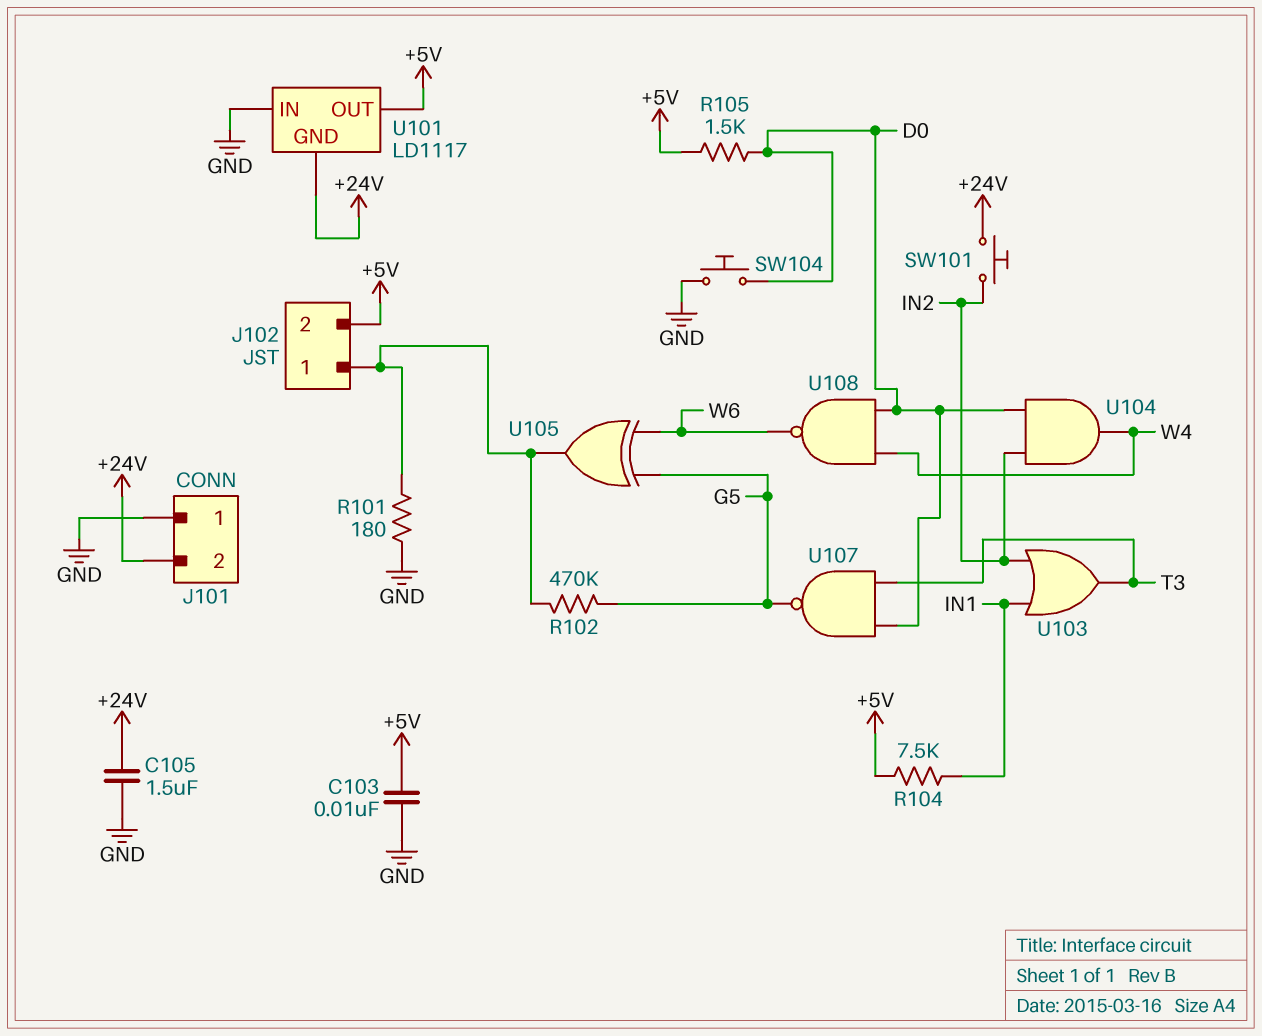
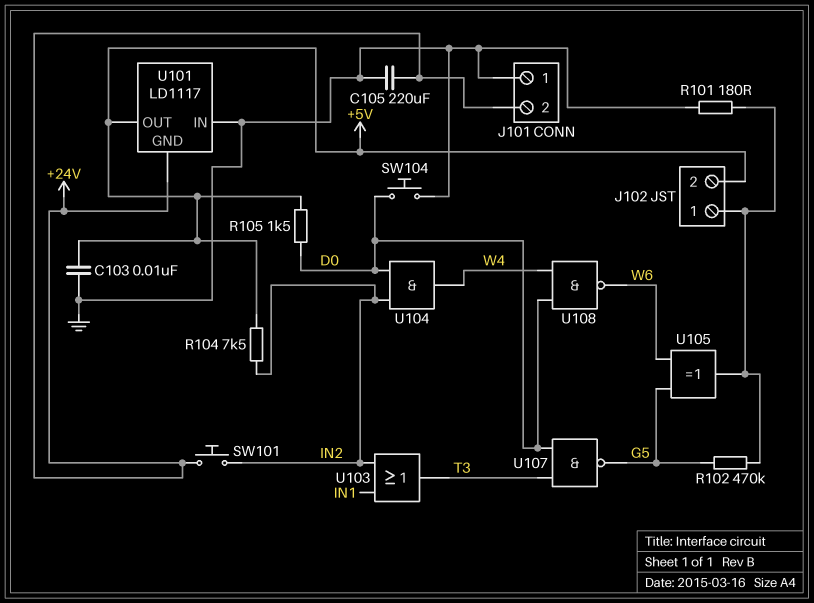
C105: 1.5uF (+24V, GND) -> 220uF (+24V, GND)
R104: 7.5k (+5V, IN1) -> 7.5k (+5V, IN2)

